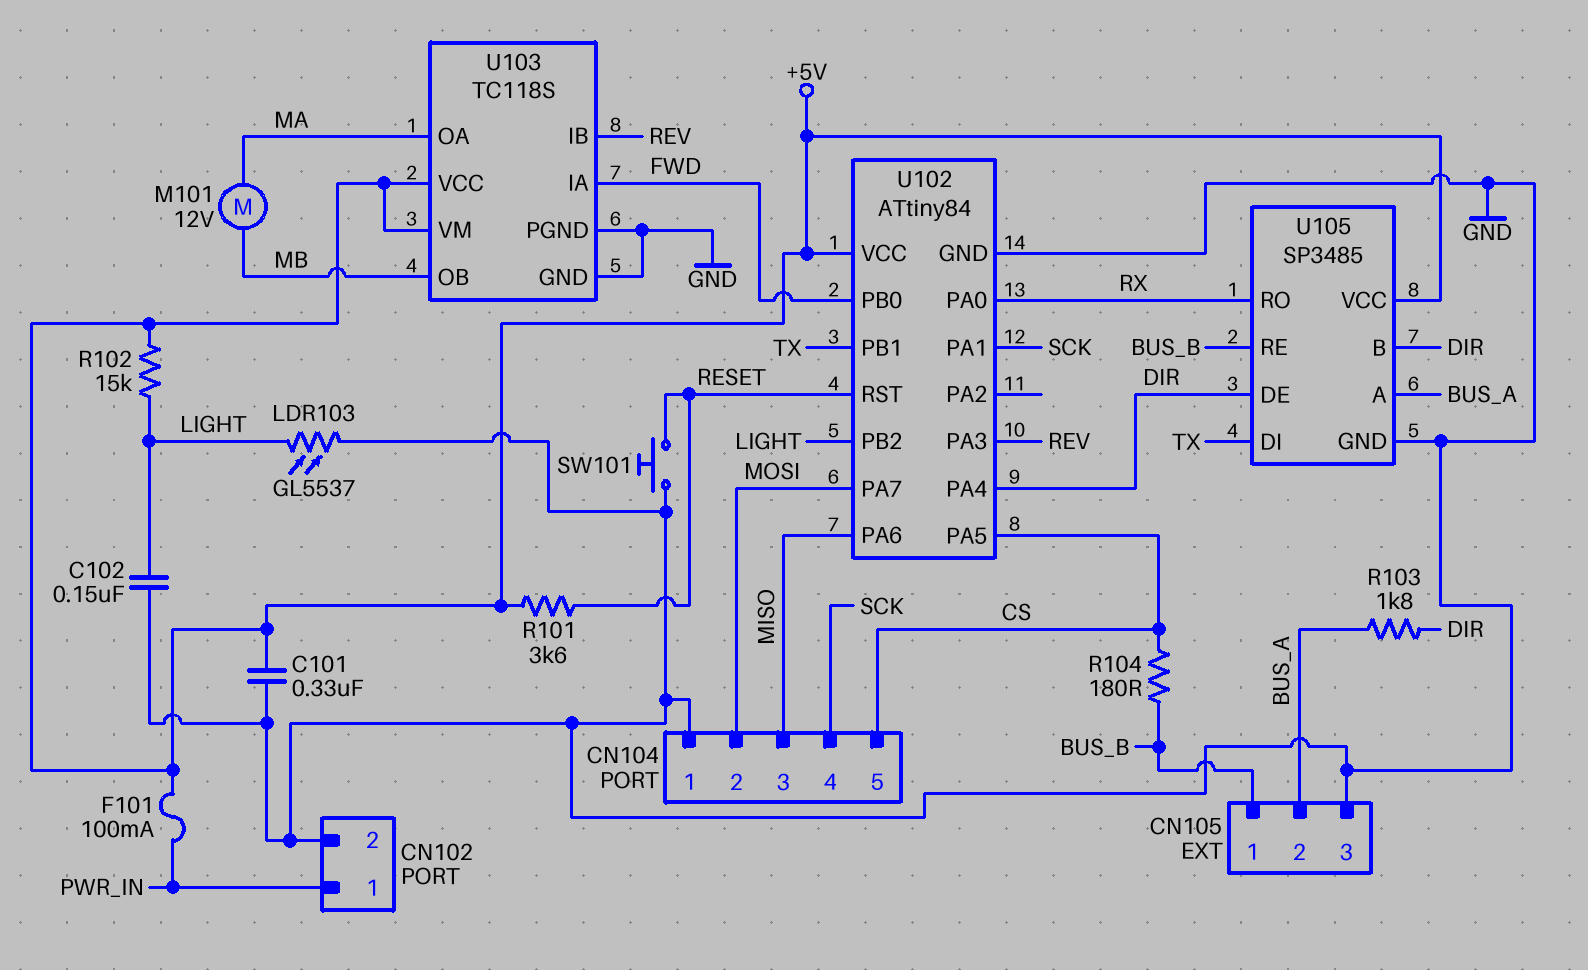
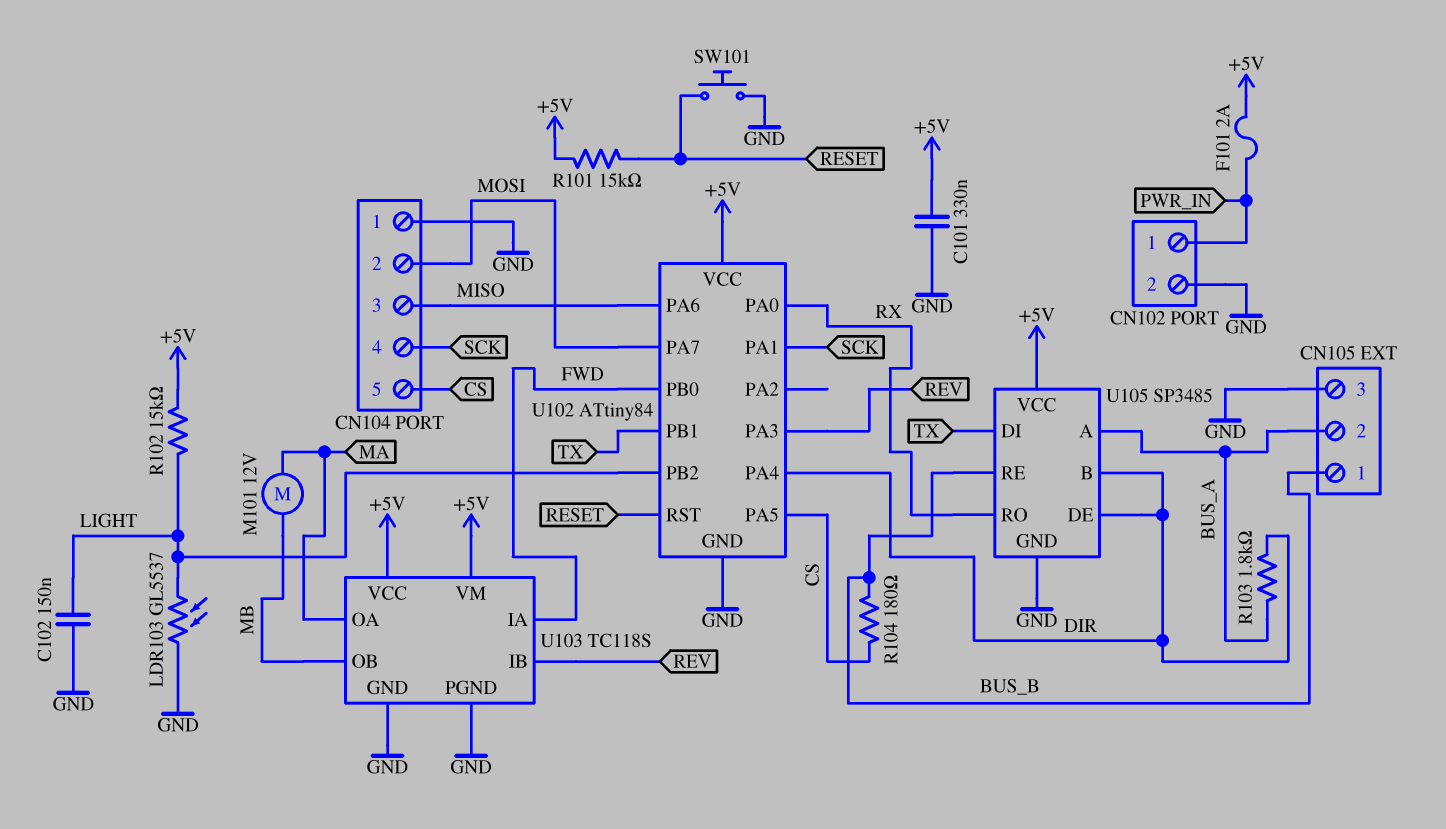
F101: 100mA (+5V, PWR_IN) -> 2A (+5V, PWR_IN)
R101: 3.6k (+5V, RESET) -> 15k (+5V, RESET)

